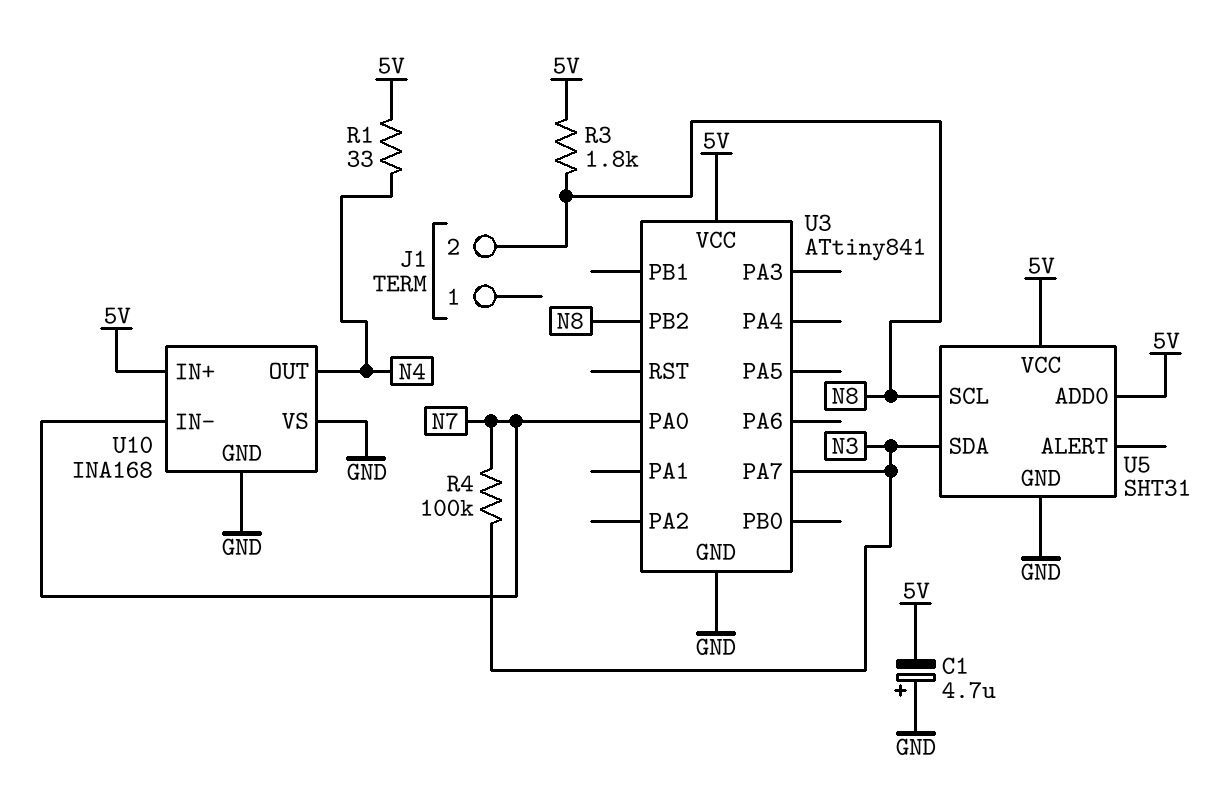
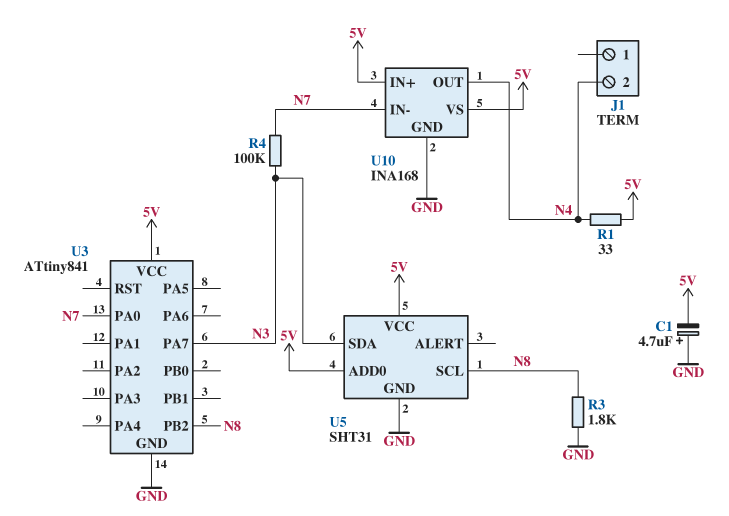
J1 pin 2: N8 -> N4
R3: 1.8k (5V, N8) -> 1.8k (GND, N8)
U10 pin VS: GND -> 5V

